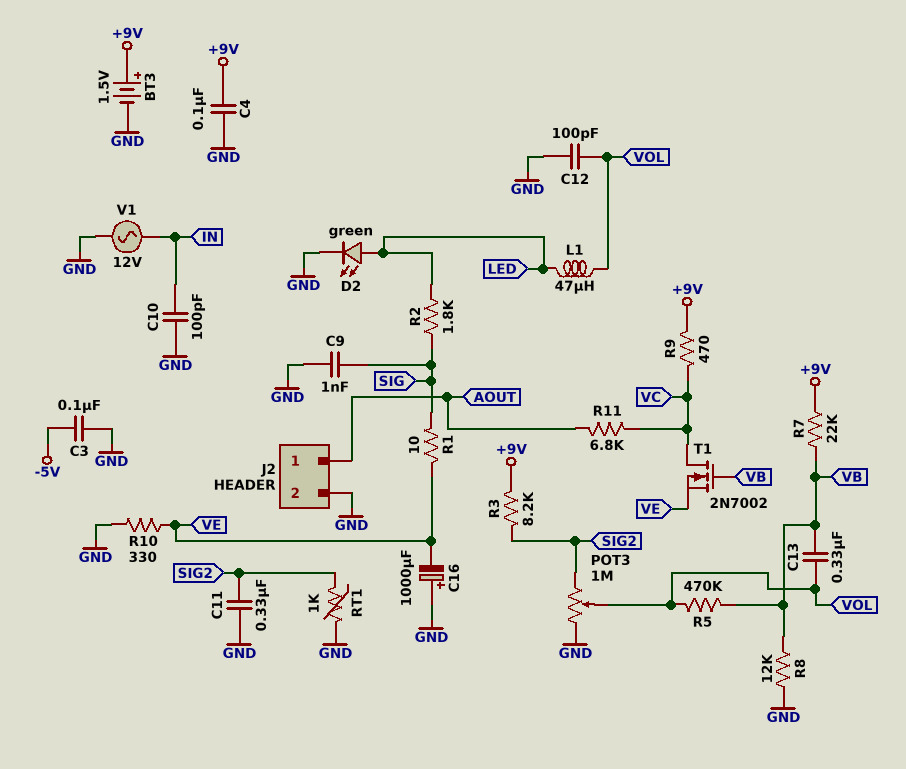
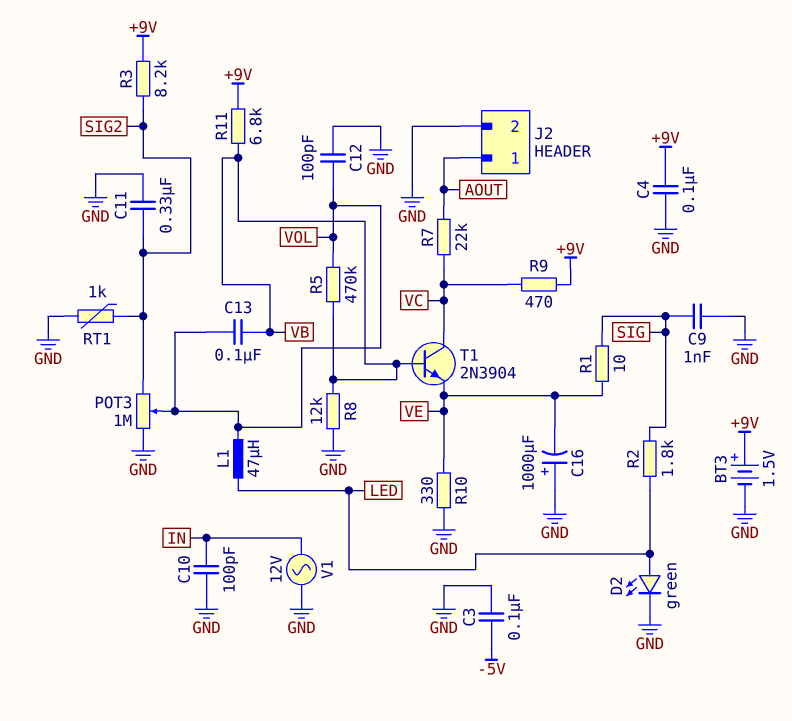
C13: 330nF (VB, VOL) -> 100nF (VB, VOL)
R7: 22k (+9V, VB) -> 22k (AOUT, VC)
R11: 6.8k (AOUT, VC) -> 6.8k (+9V, VB)
T1: NMOS 2N7002 (G VB, D VC, S VE) -> NPN 2N3904 (B VB, C VC, E VE)

